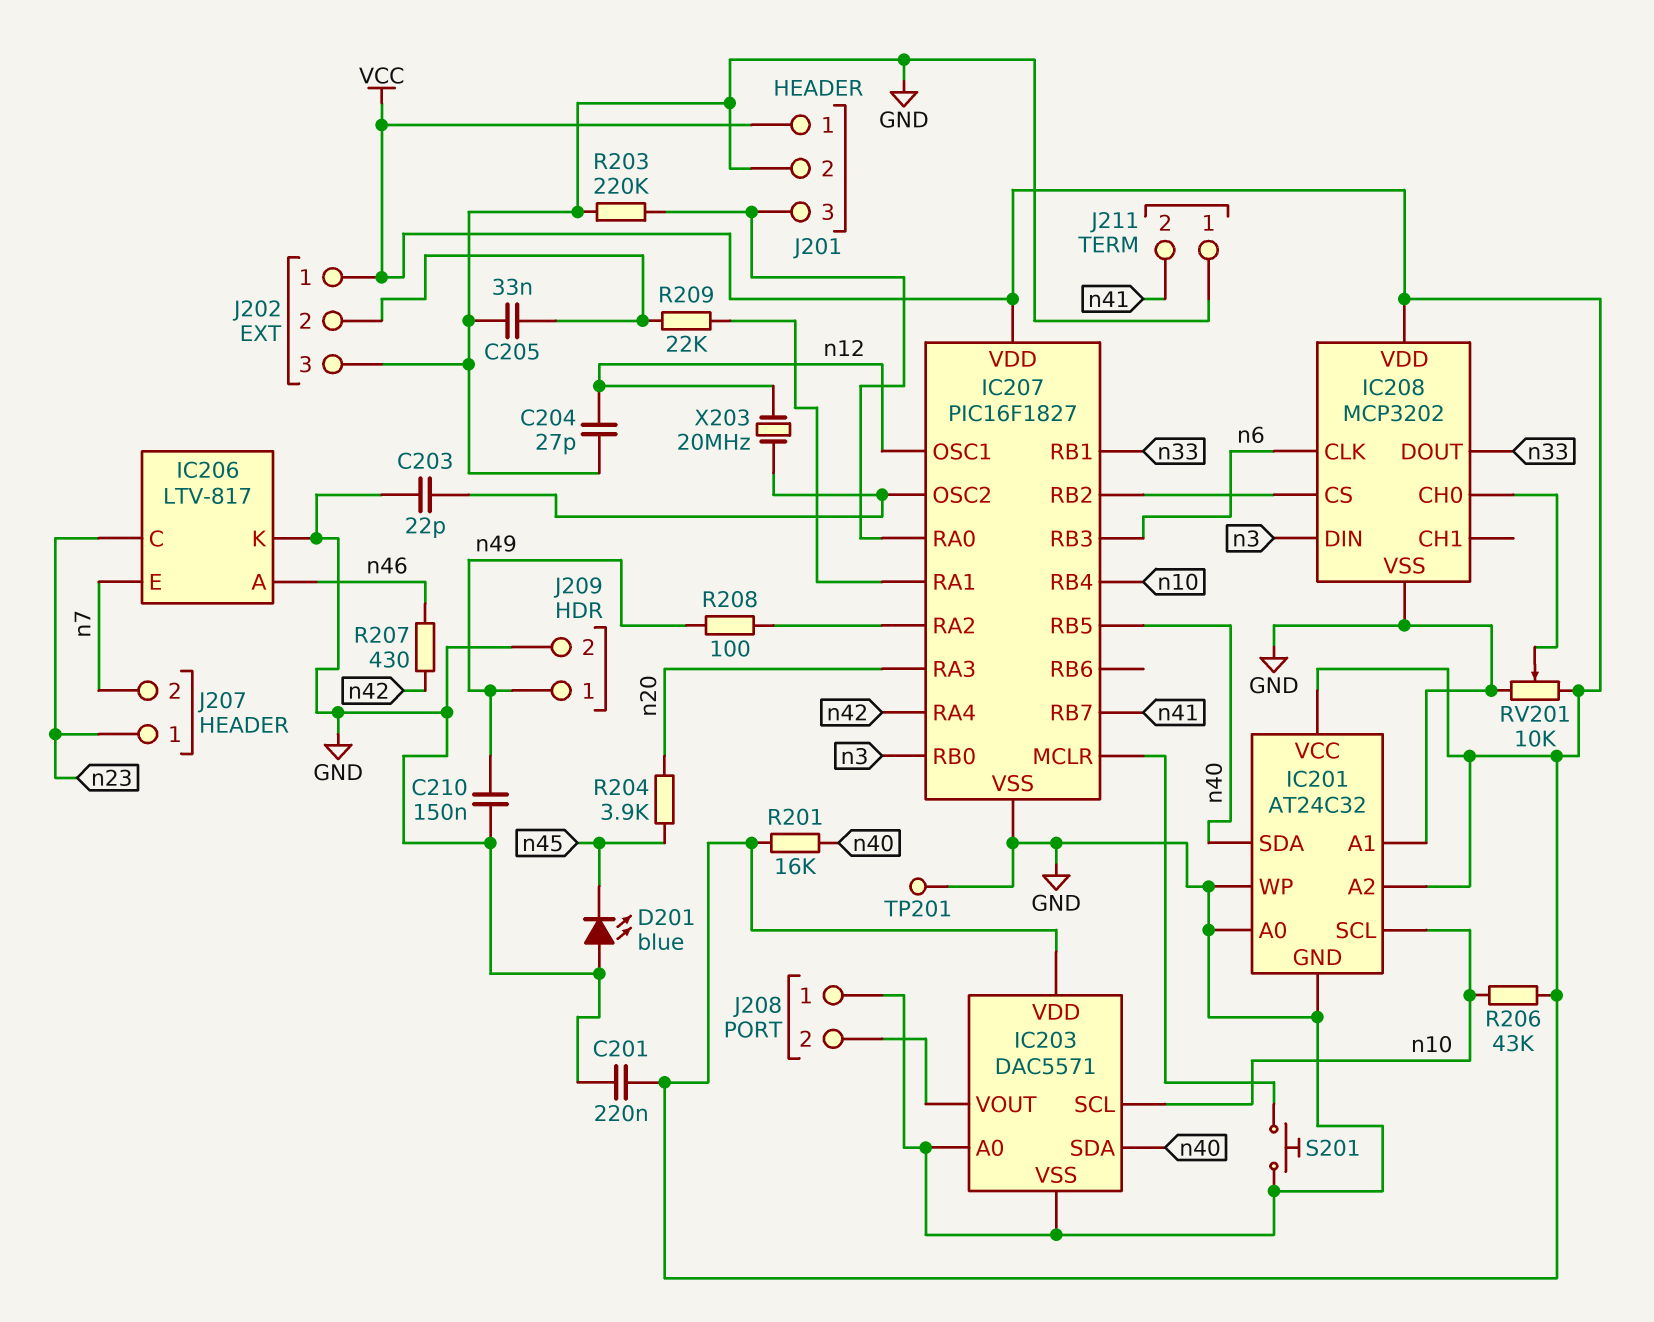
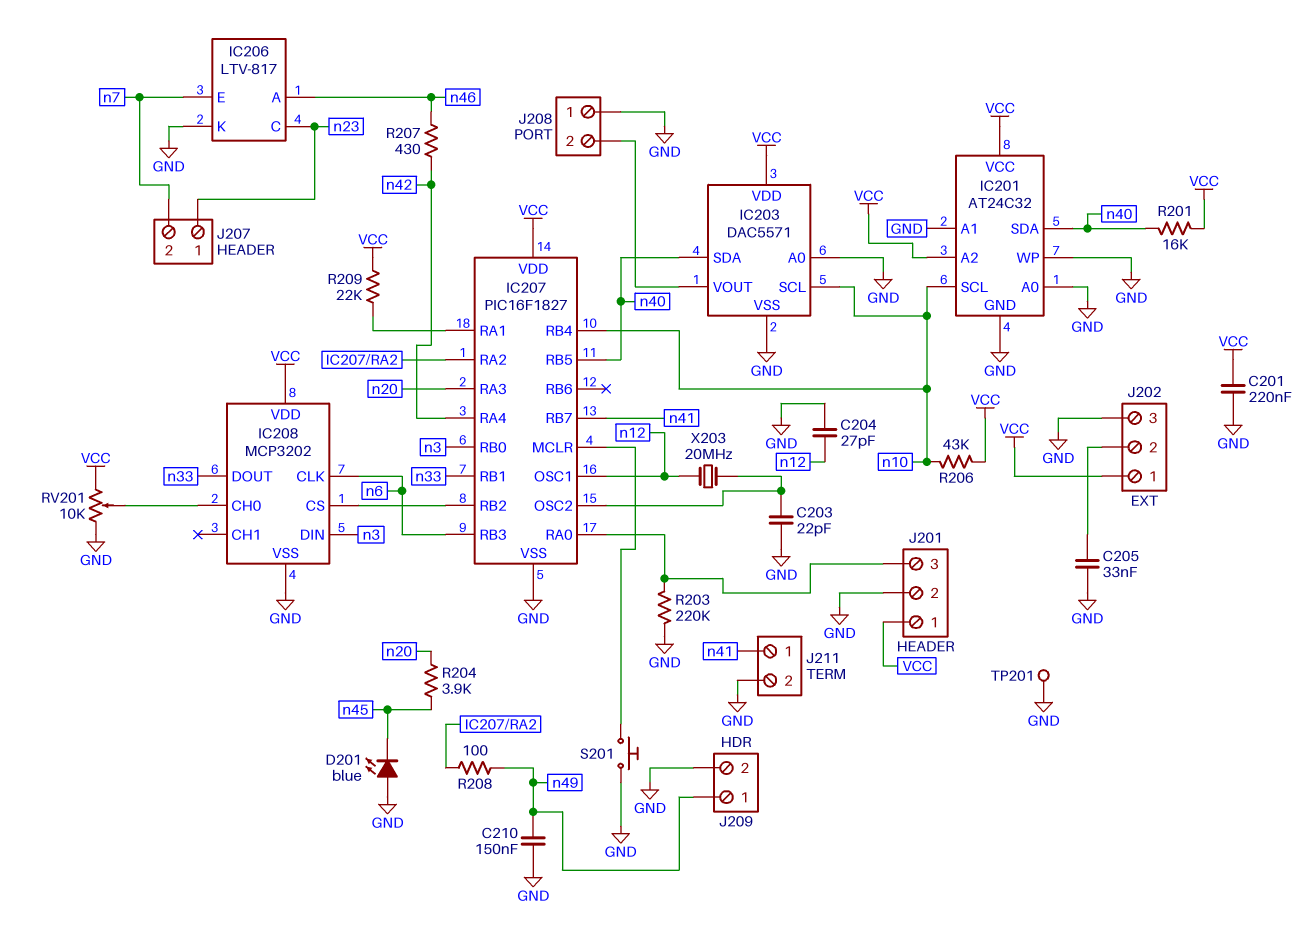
J211 pin 1: GND -> n41
J211 pin 2: n41 -> GND
R209: 22k (IC207/RA1, J202/2) -> 22k (IC207/RA1, VCC)

